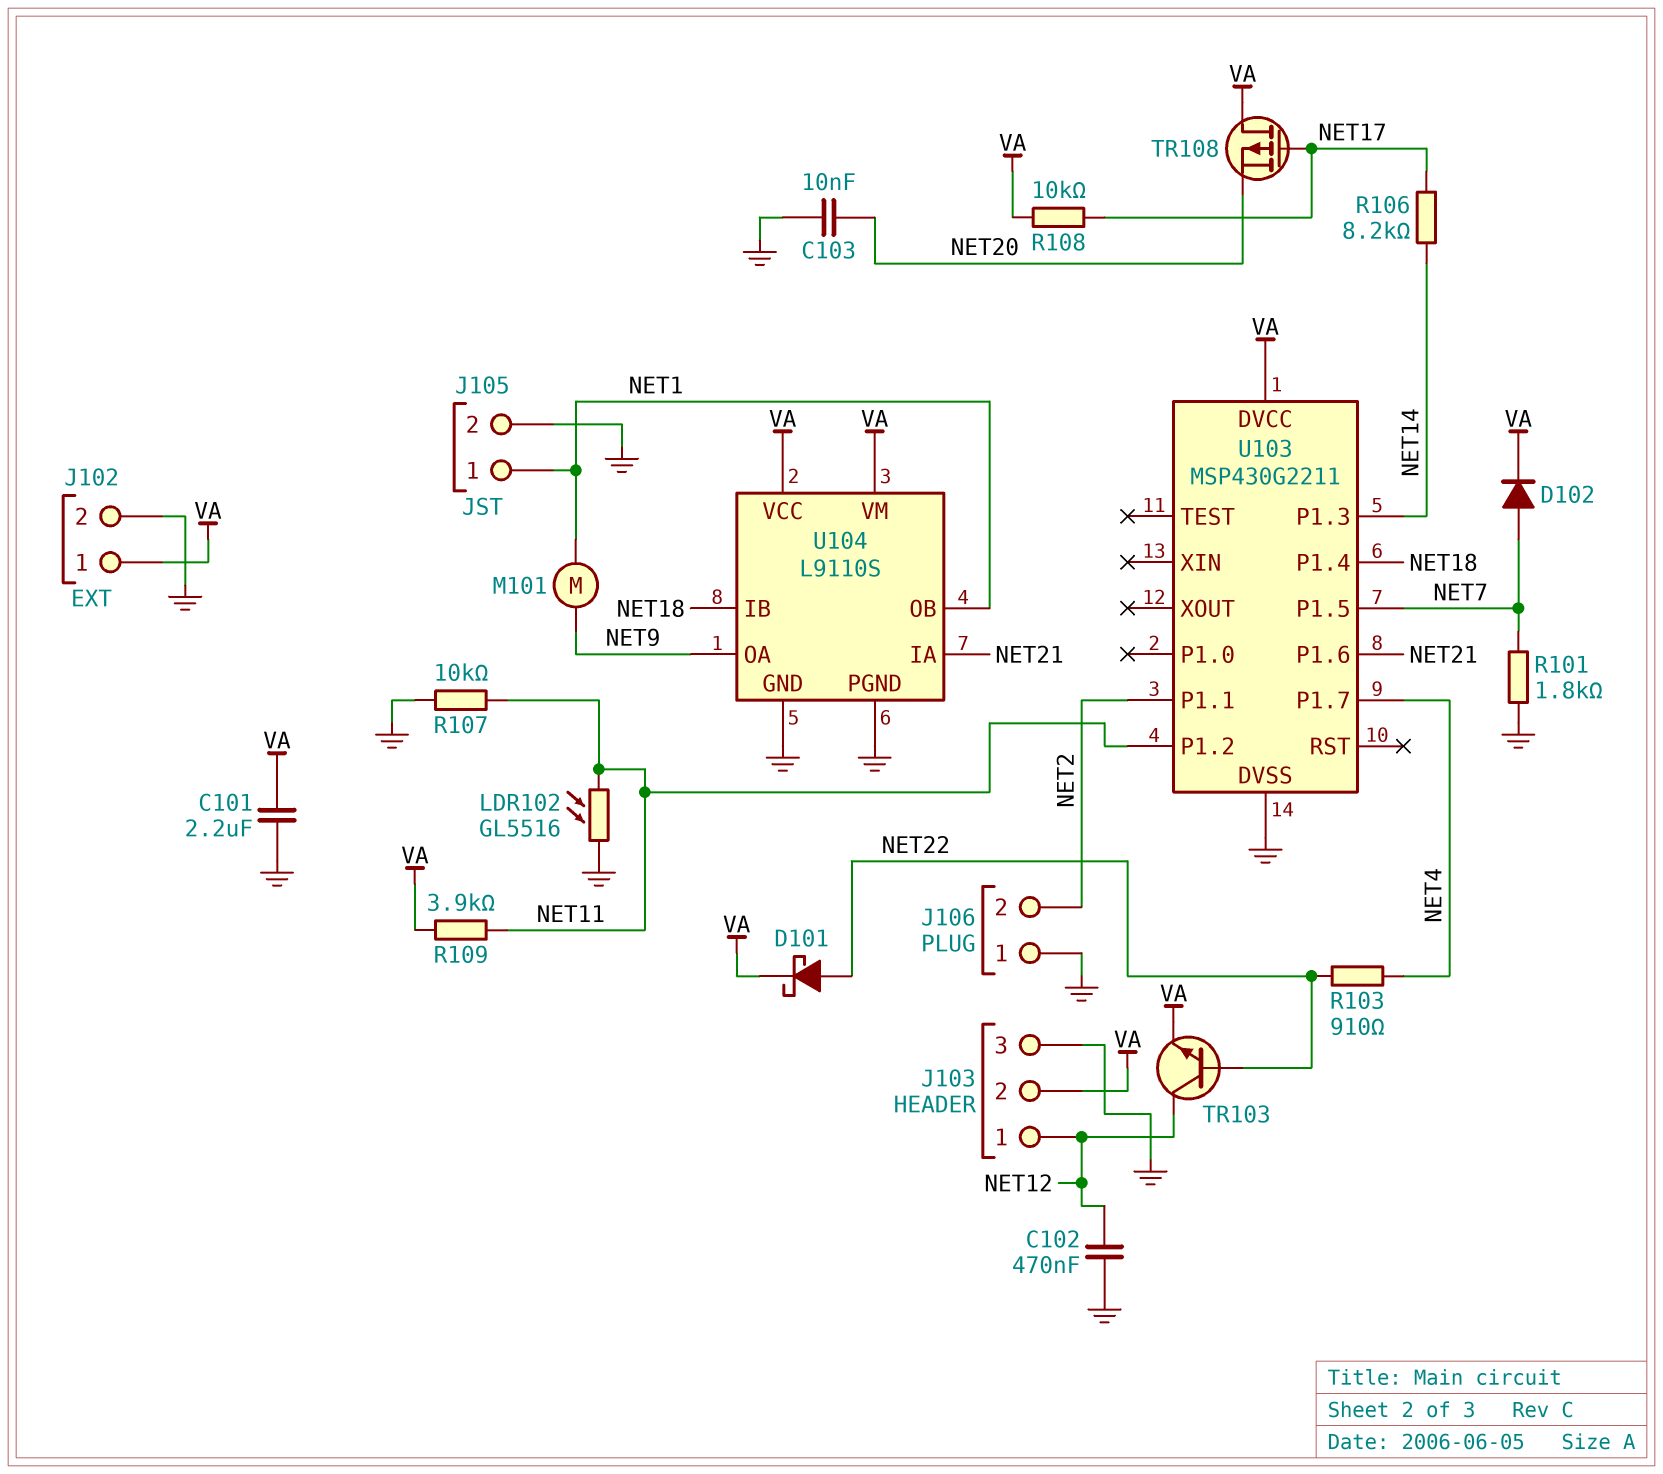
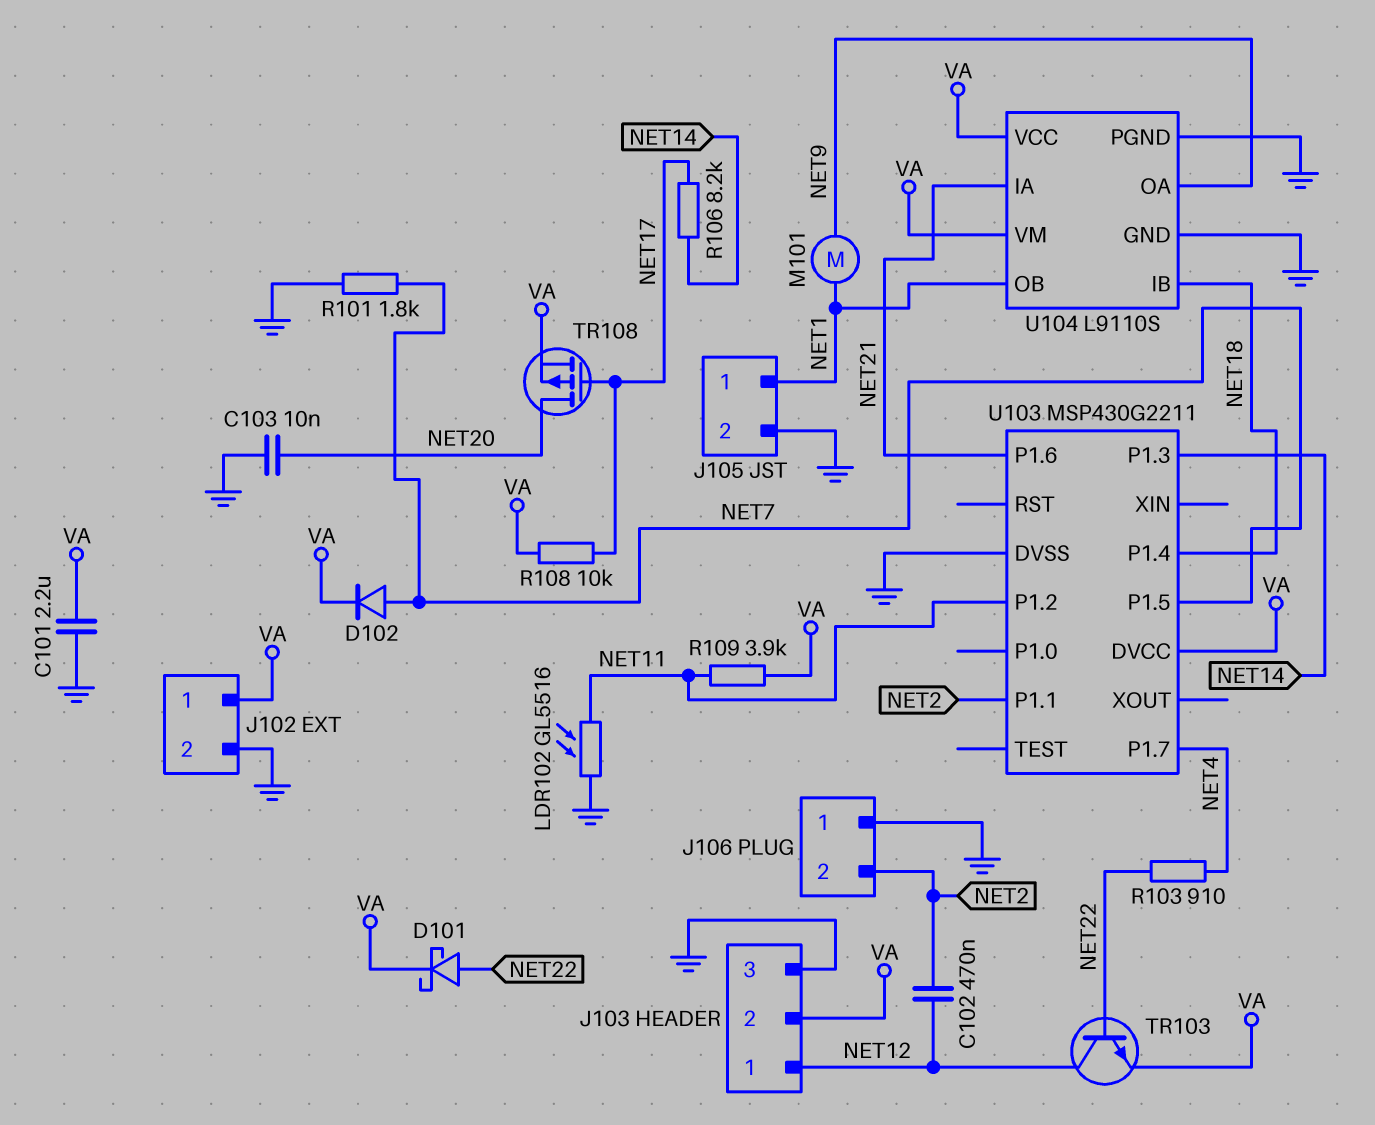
C102: 470nF (GND, NET12) -> 470nF (NET2, NET12)
R107: 10k (GND, NET11) -> none
TR108: PMOS (G NET17, D VA, S NET20) -> PMOS (G NET17, D NET20, S VA)

